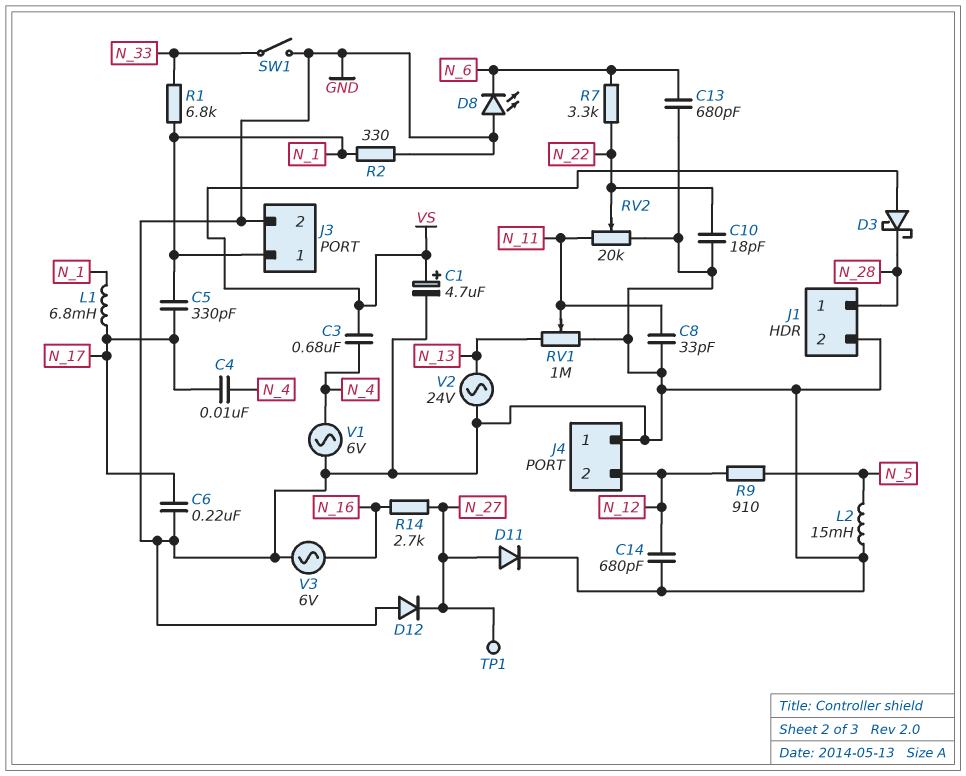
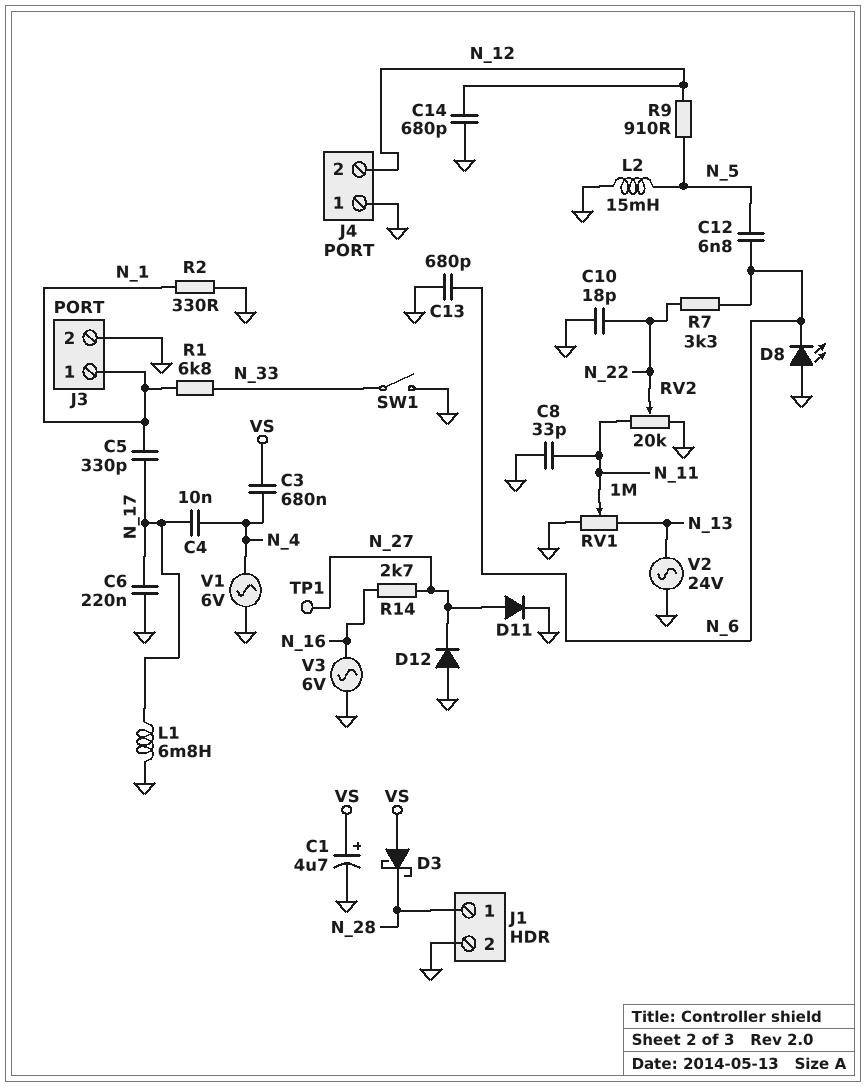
C12: none -> 6.8nF (N_5, N_6)
L1: 6.8mH (N_1, N_17) -> 6.8mH (GND, N_17)

